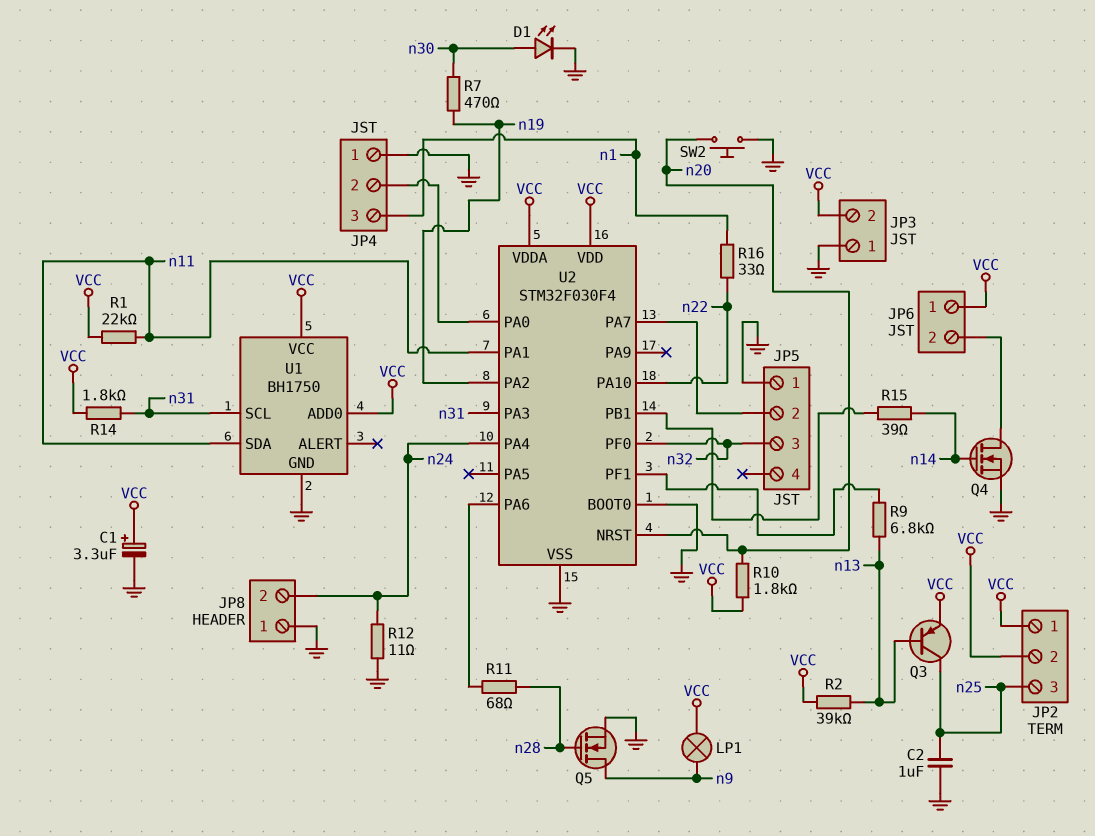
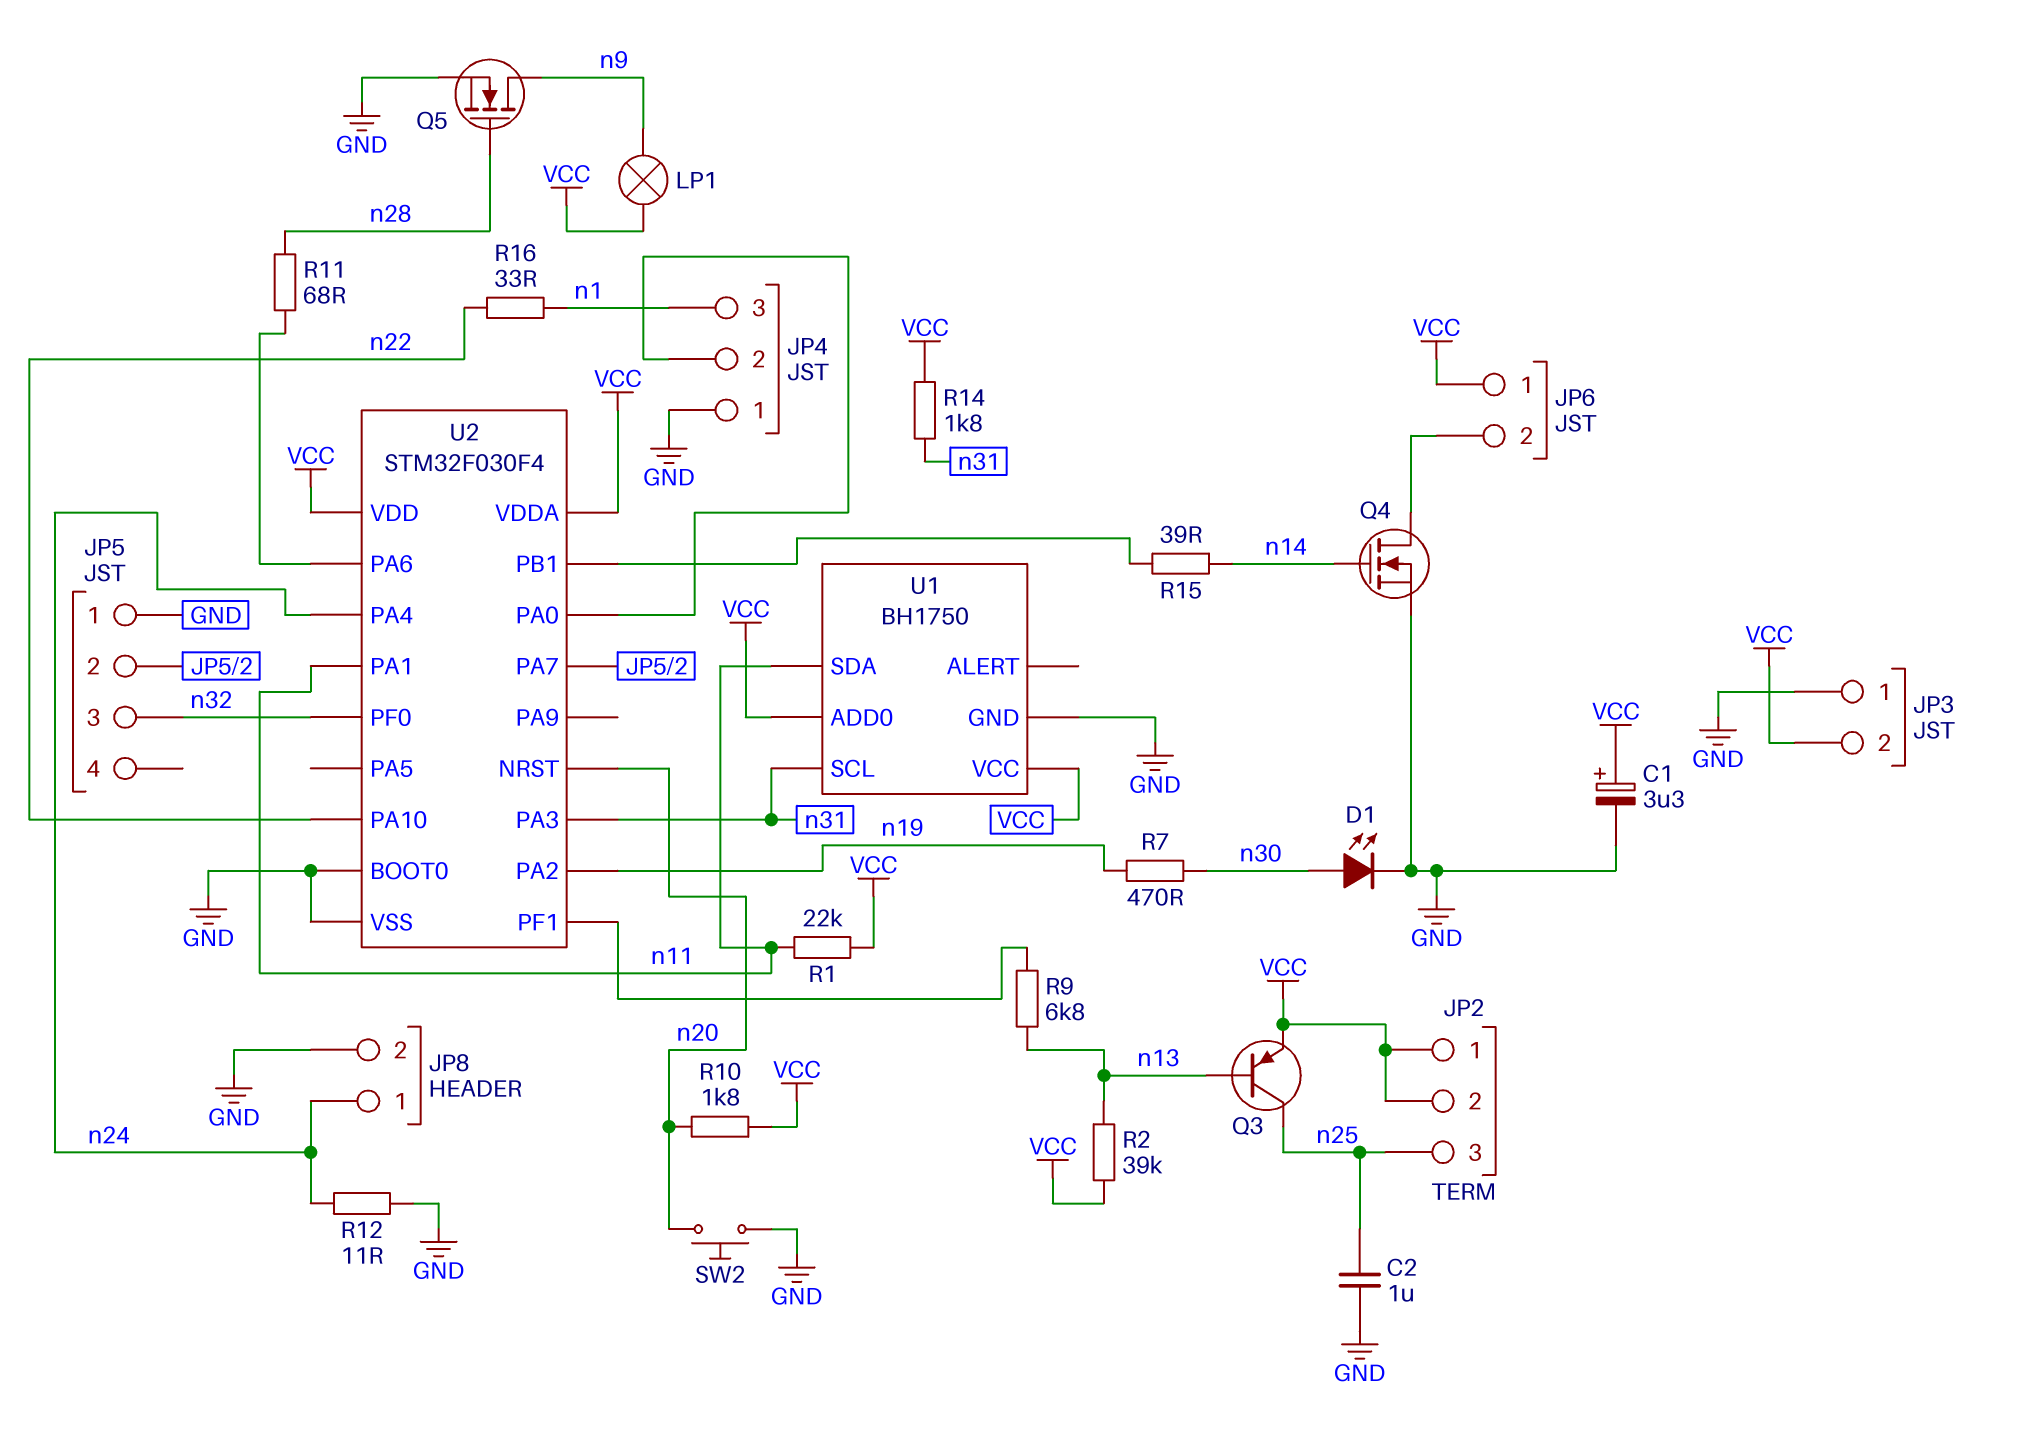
JP8 pin 1: GND -> n24
JP8 pin 2: n24 -> GND

